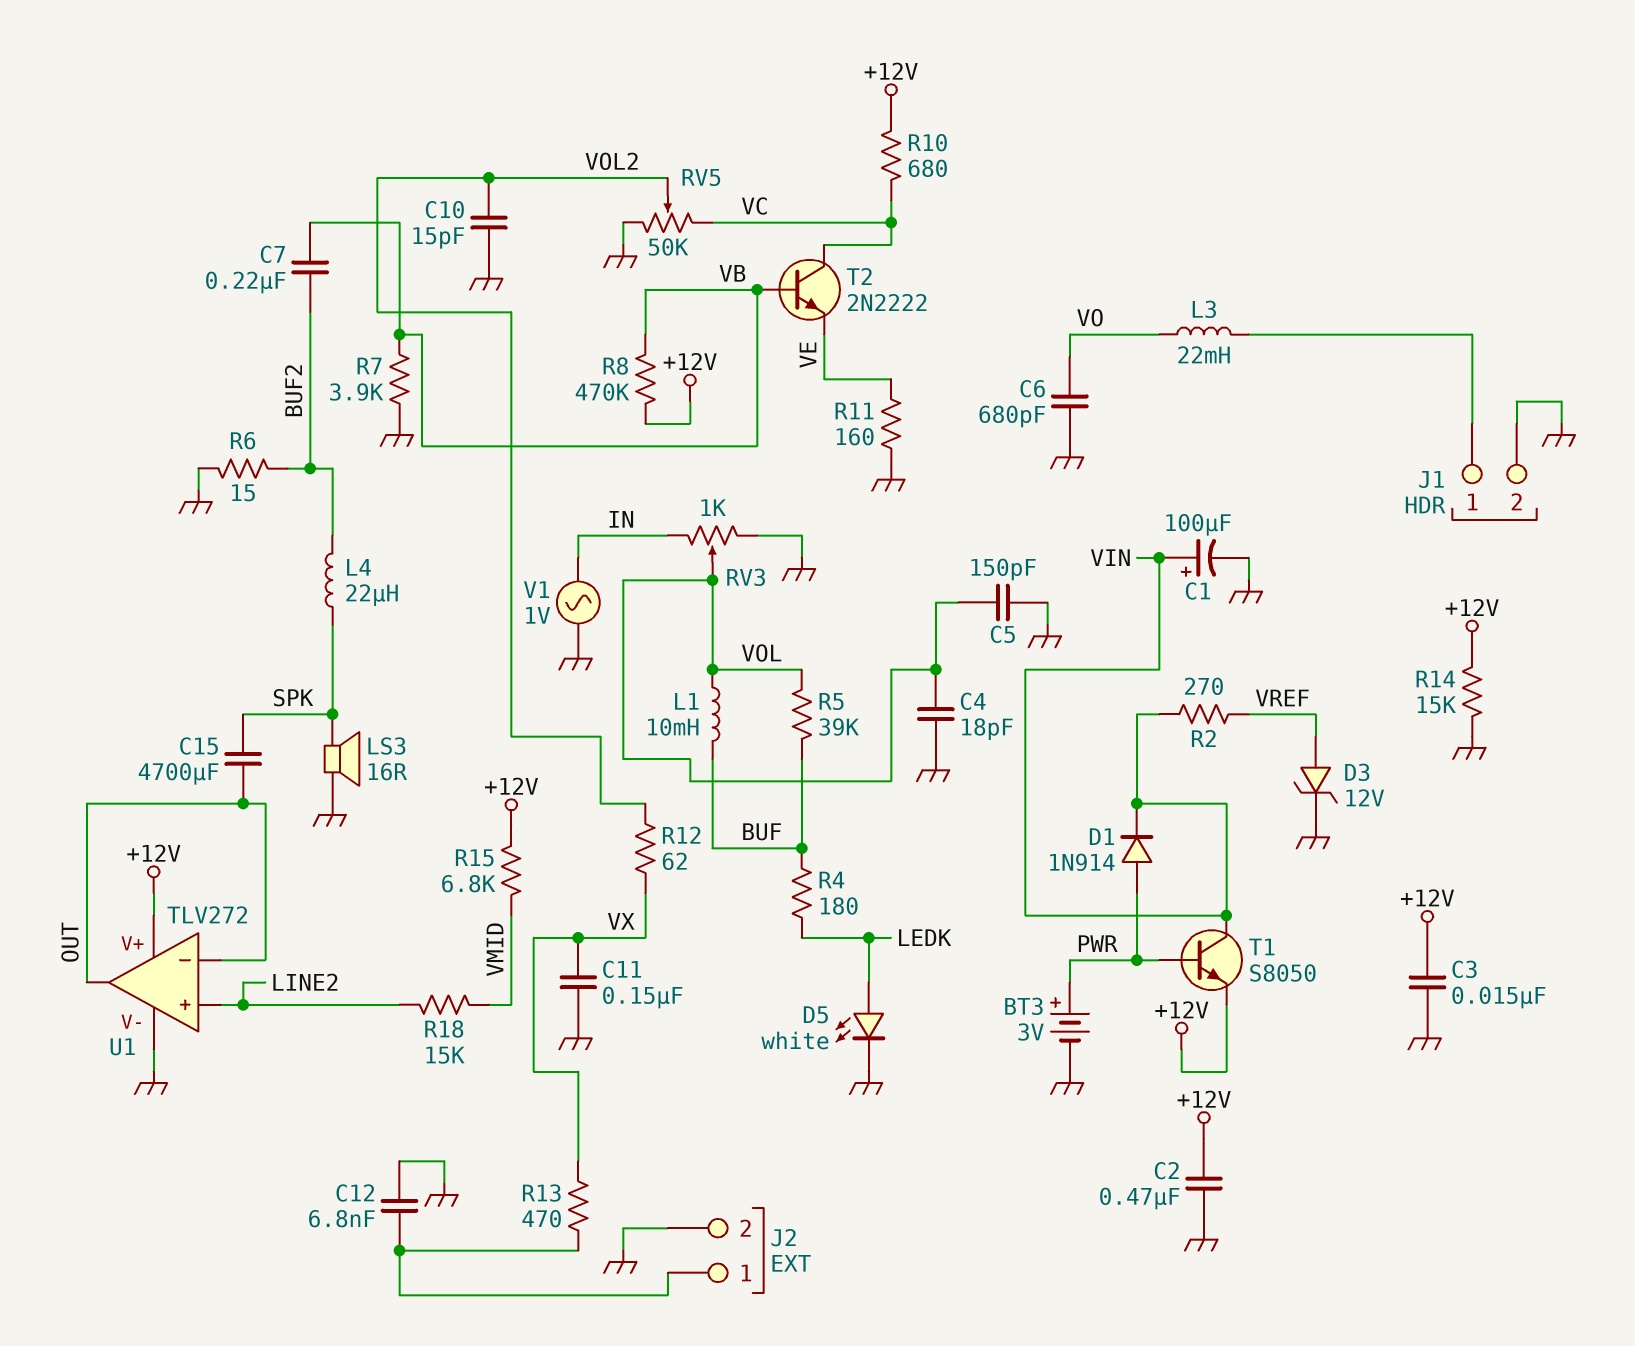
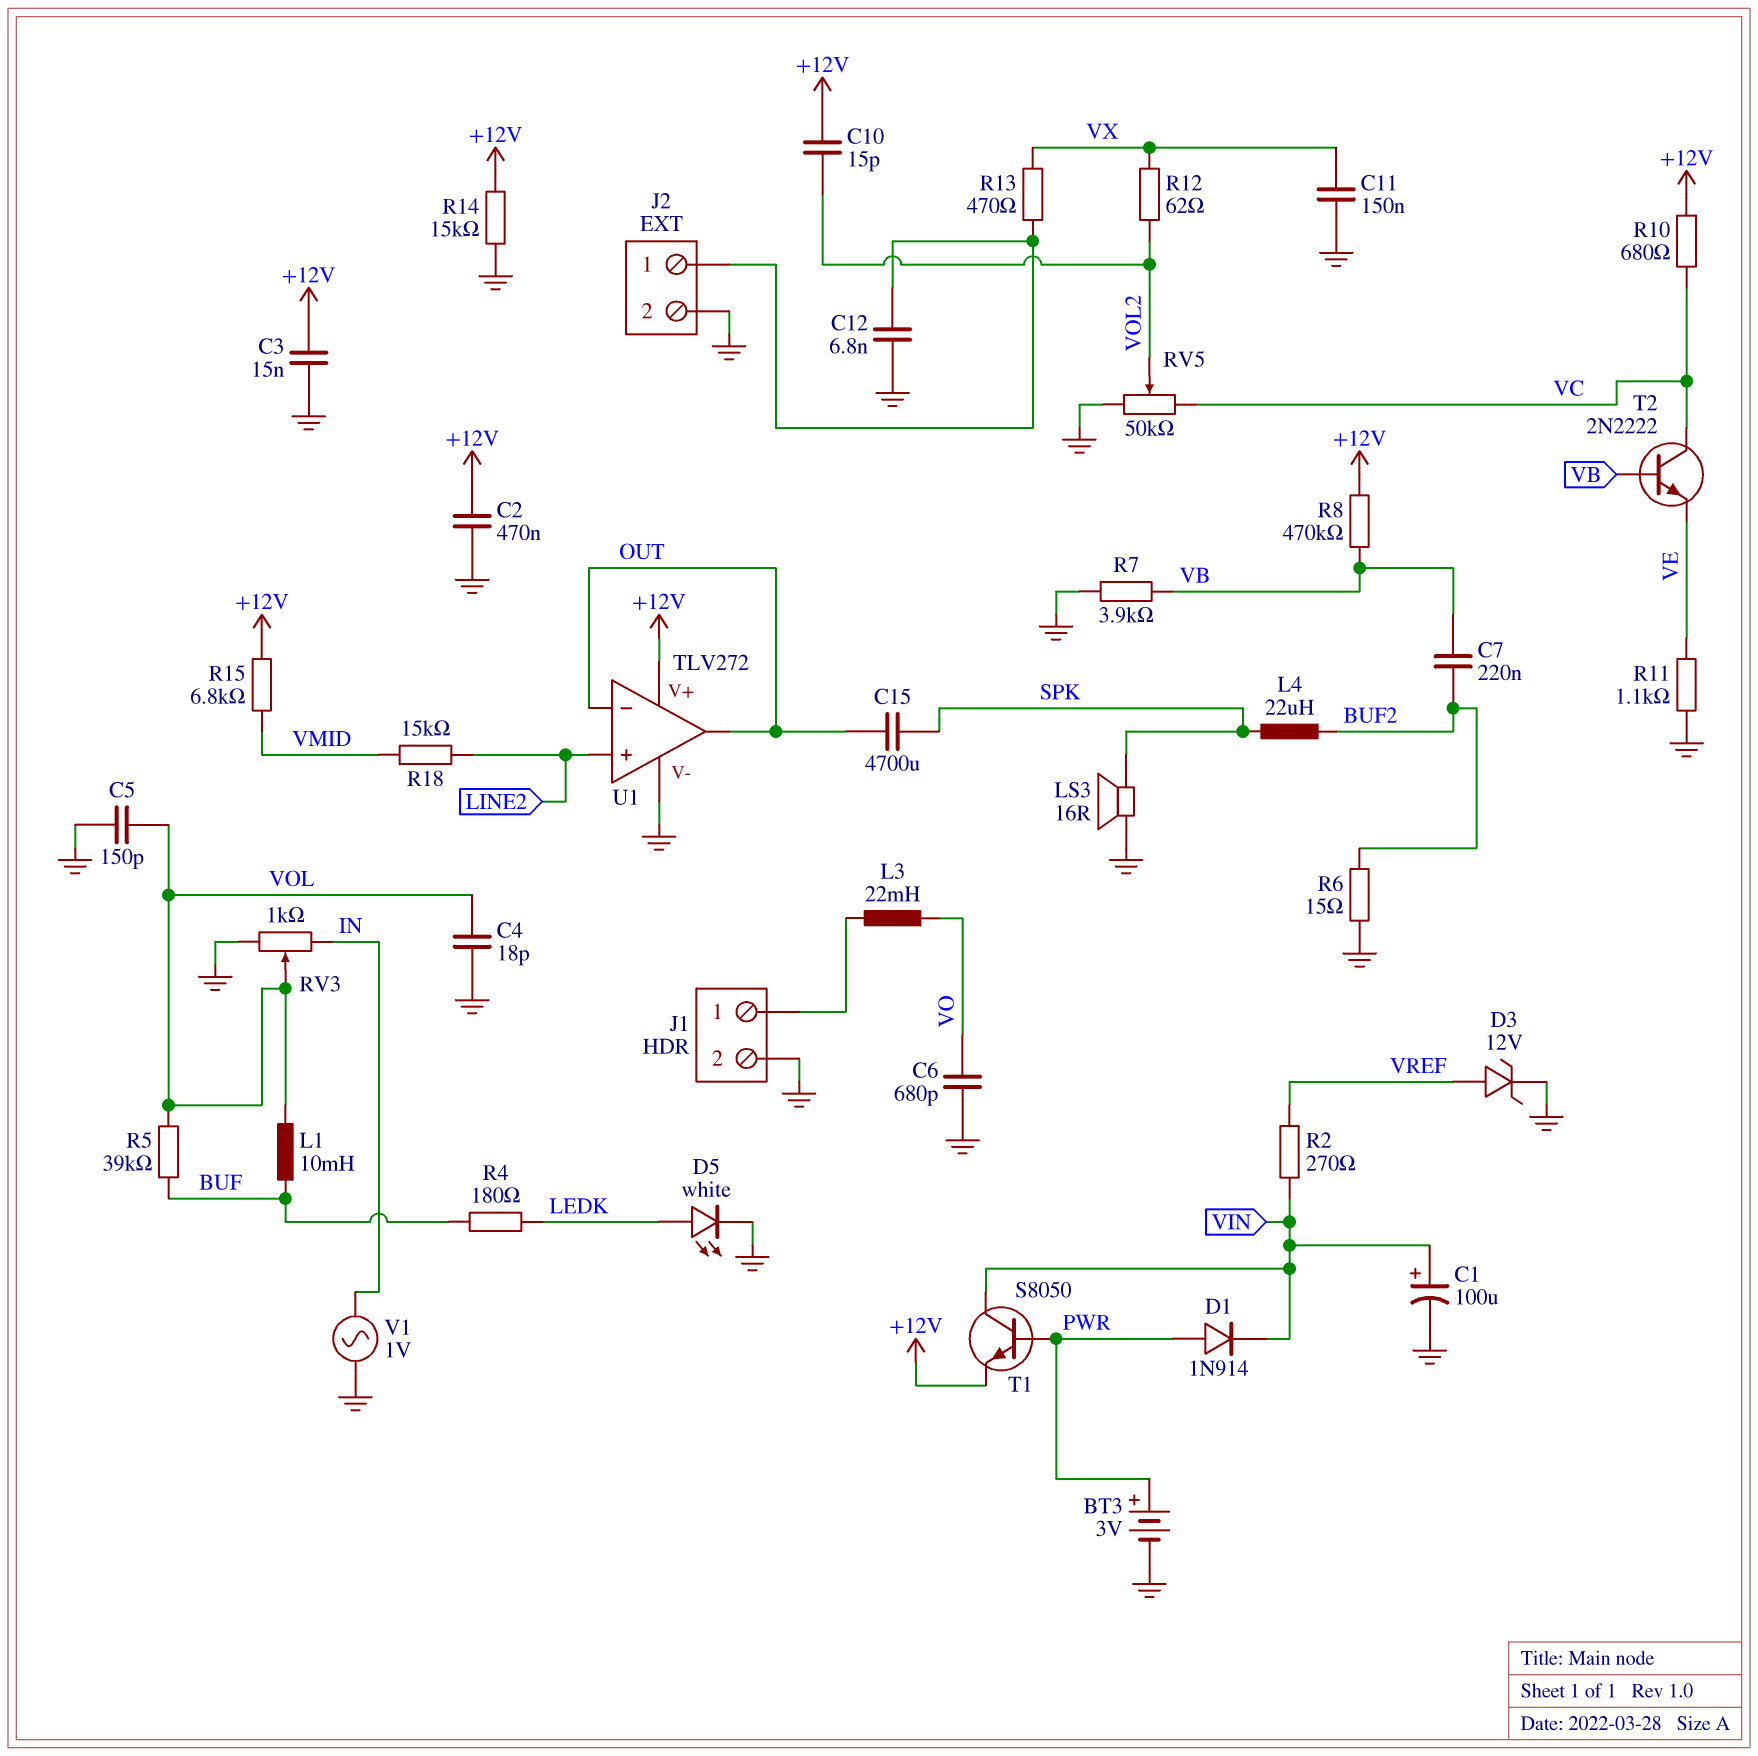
C10: 15pF (GND, VOL2) -> 15pF (+12V, VOL2)
R11: 160 (GND, VE) -> 1.1k (GND, VE)

